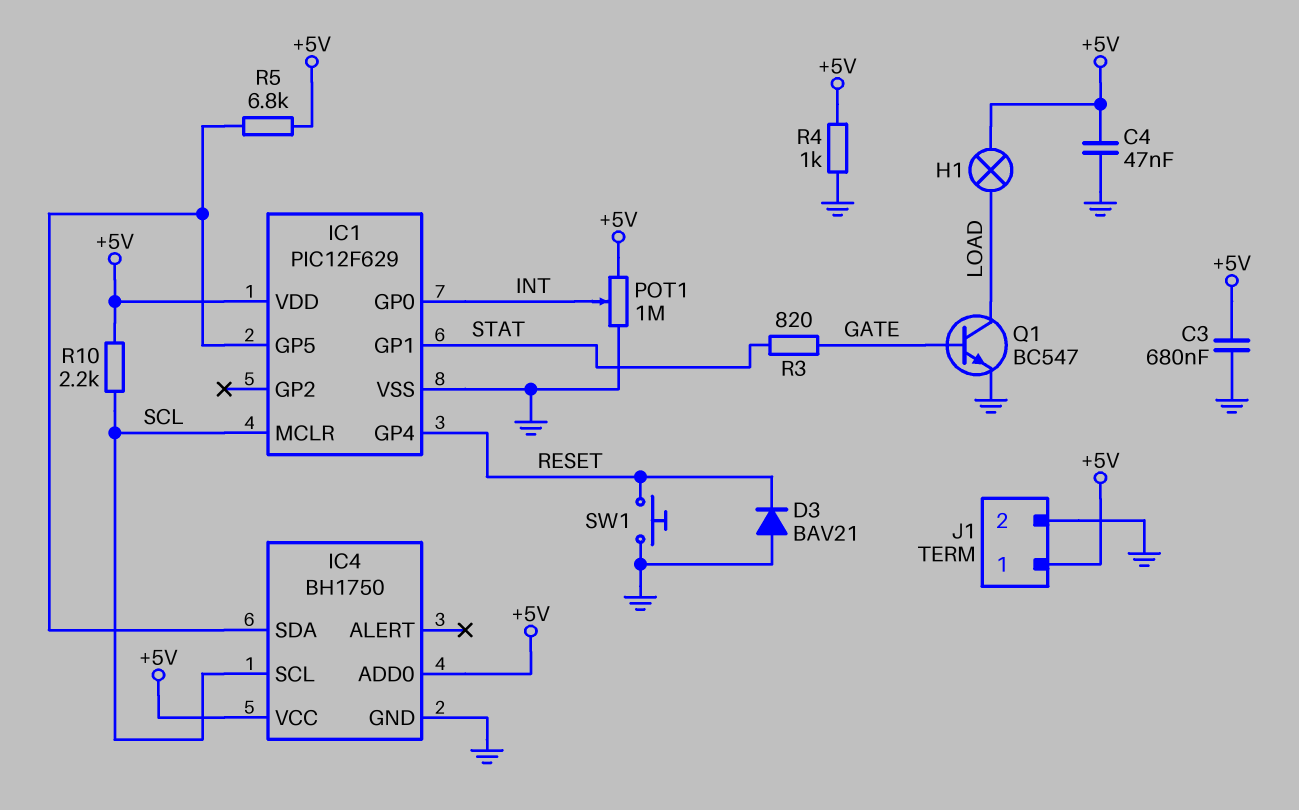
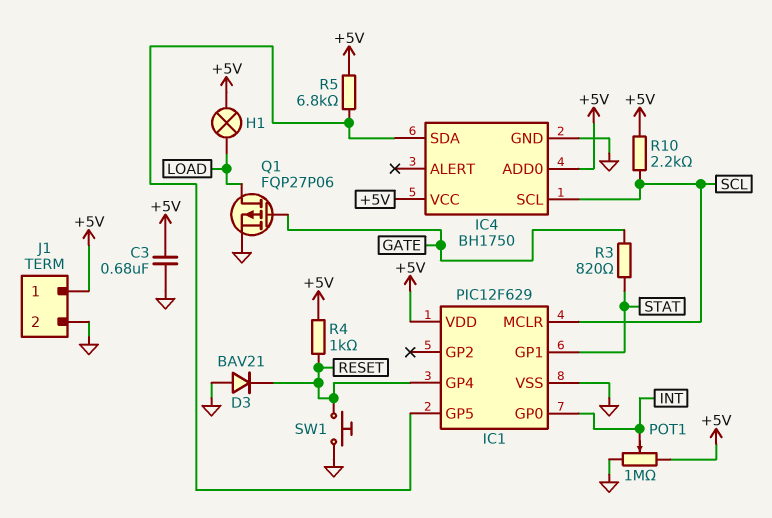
C4: 47nF (+5V, GND) -> none
Q1: NPN BC547 (B GATE, C LOAD, E GND) -> PMOS FQP27P06 (G GATE, D LOAD, S GND)
R4: 1k (+5V, GND) -> 1k (+5V, RESET)

